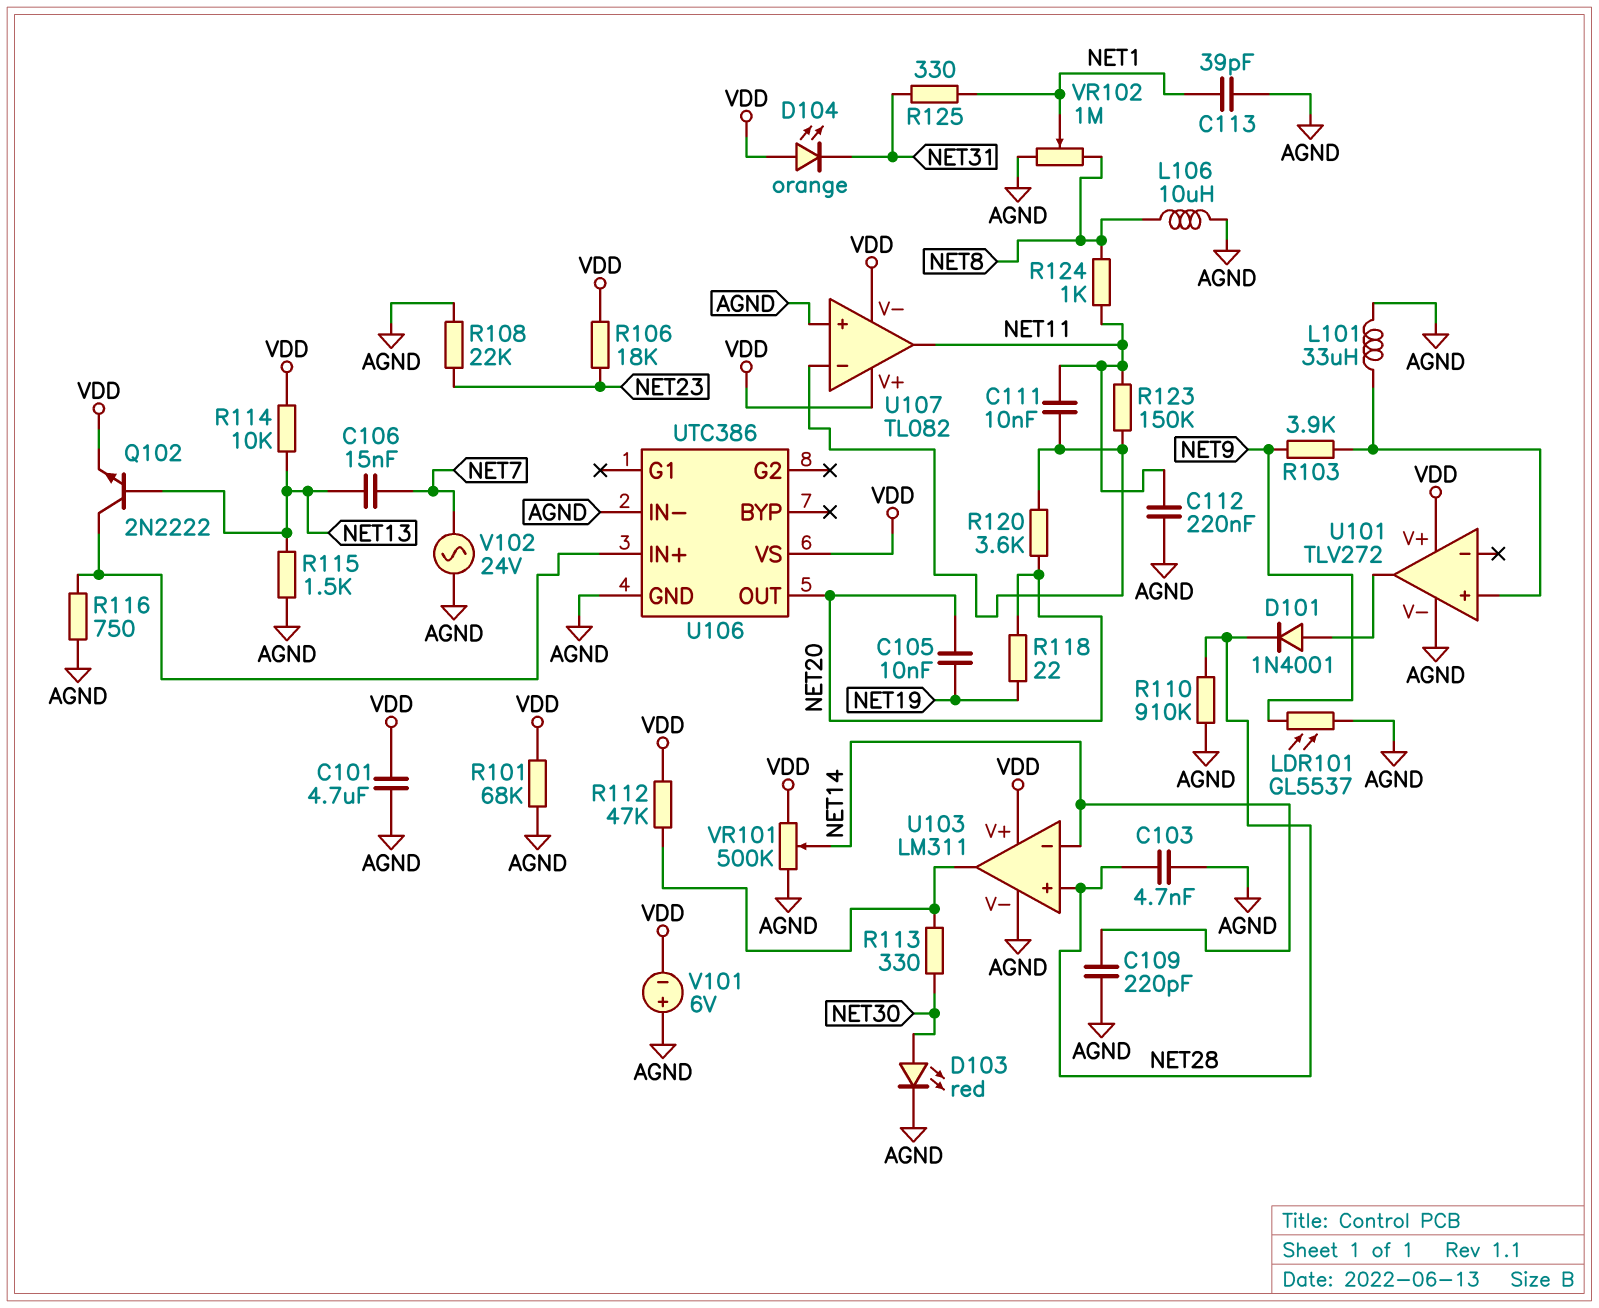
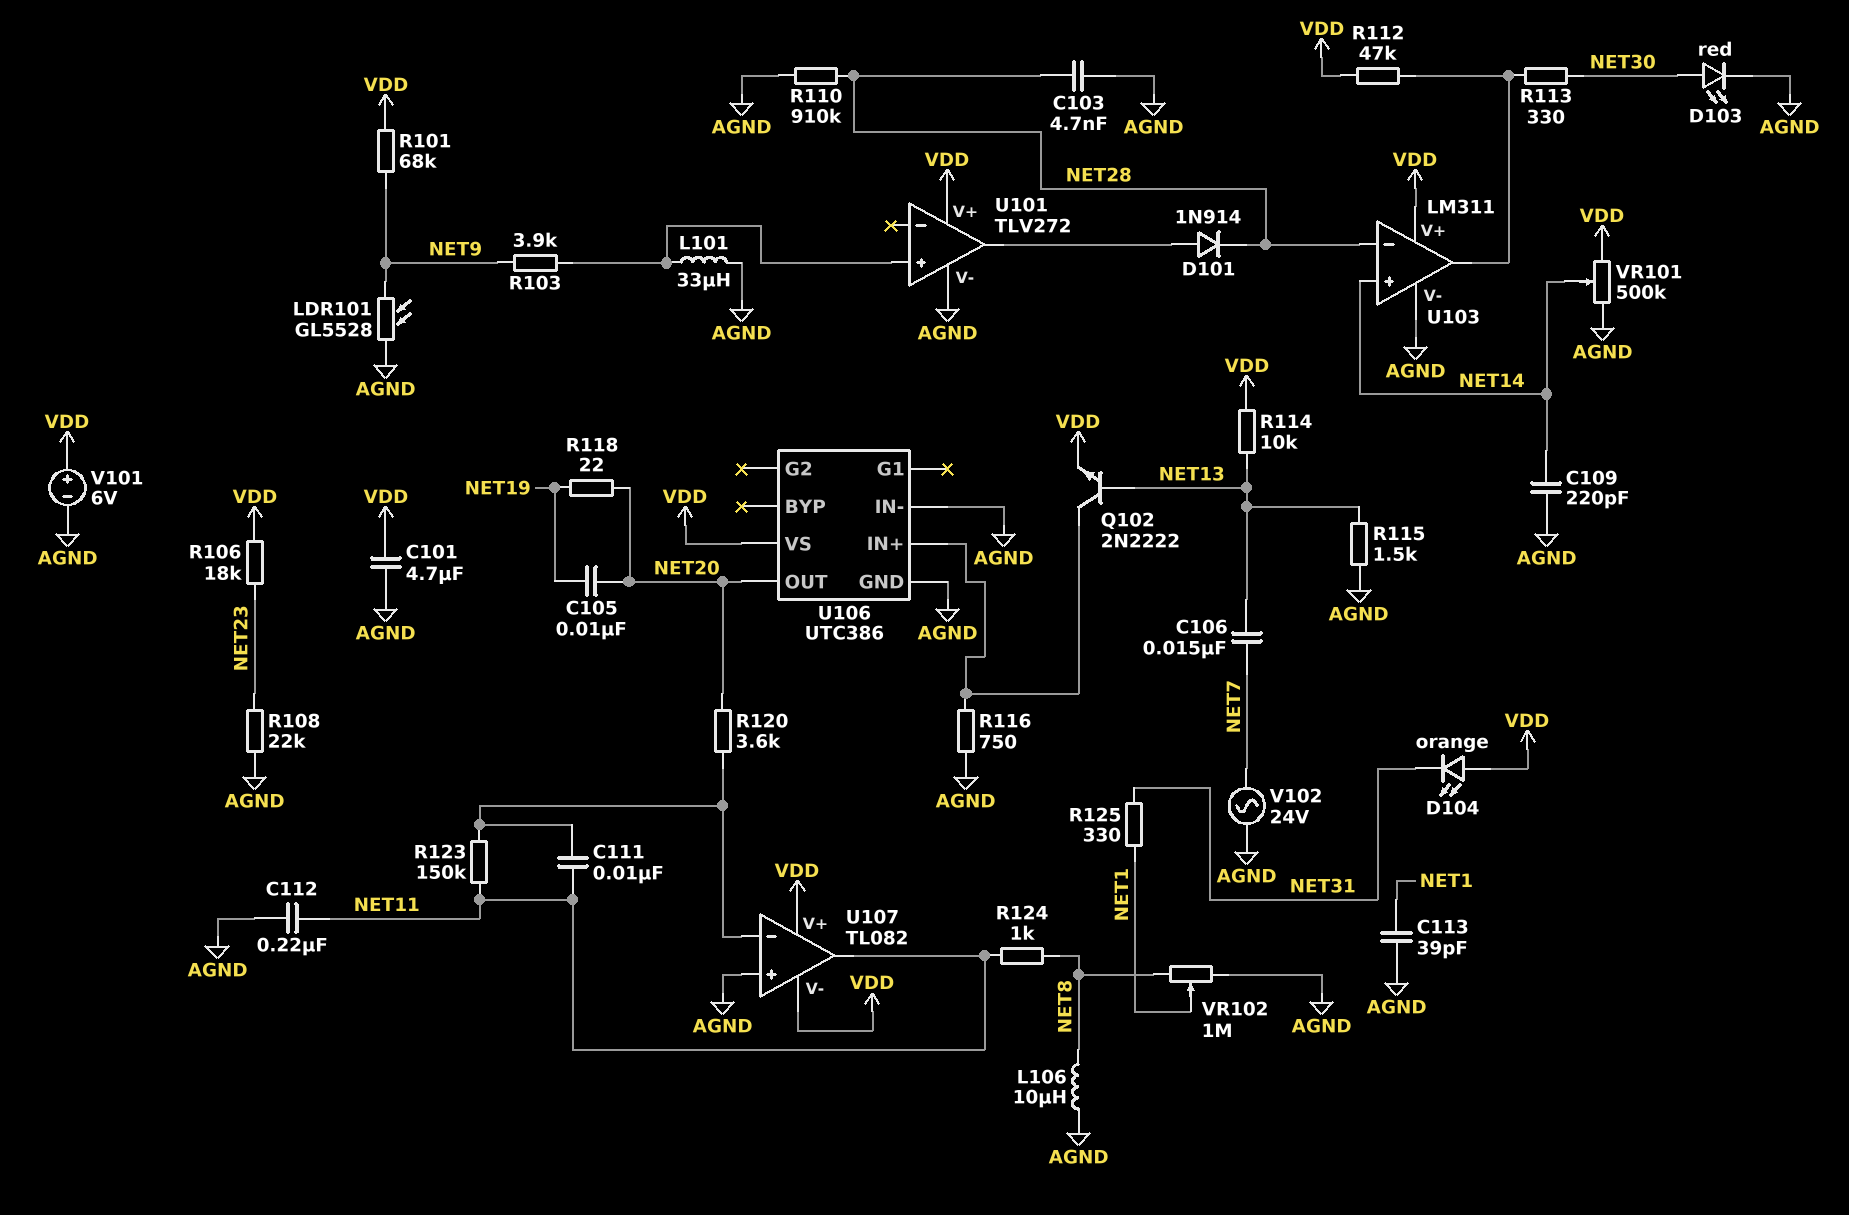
D101: diode 1N4001 (A U101/out, K NET28) -> diode 1N914 (A U101/out, K NET28)
LDR101: GL5537 (AGND, NET9) -> GL5528 (AGND, NET9)
R101: 68k (AGND, VDD) -> 68k (NET9, VDD)
U103 pin in+: NET28 -> NET14
U103 pin in-: NET14 -> NET28
V101: 6V (plus AGND, minus VDD) -> 6V (plus VDD, minus AGND)

